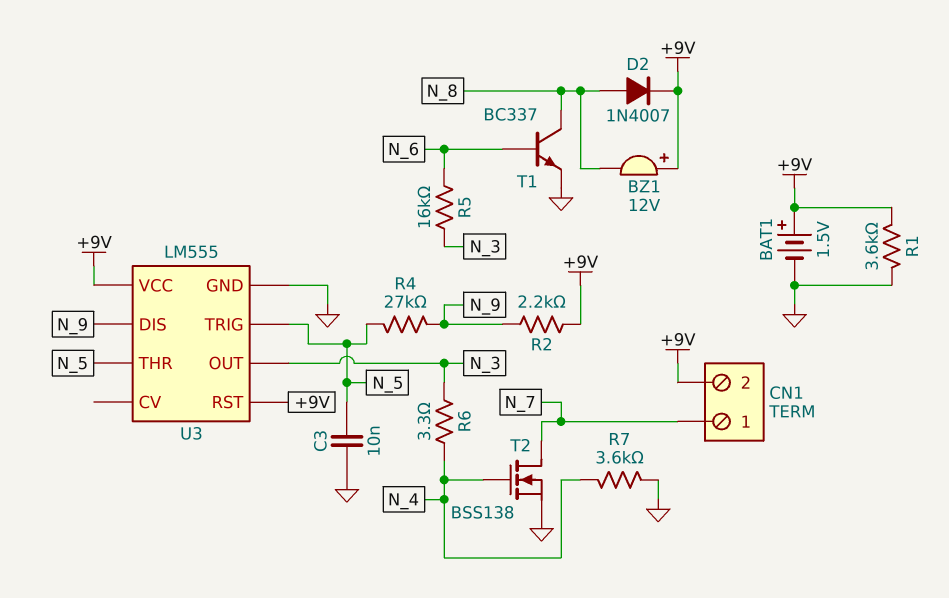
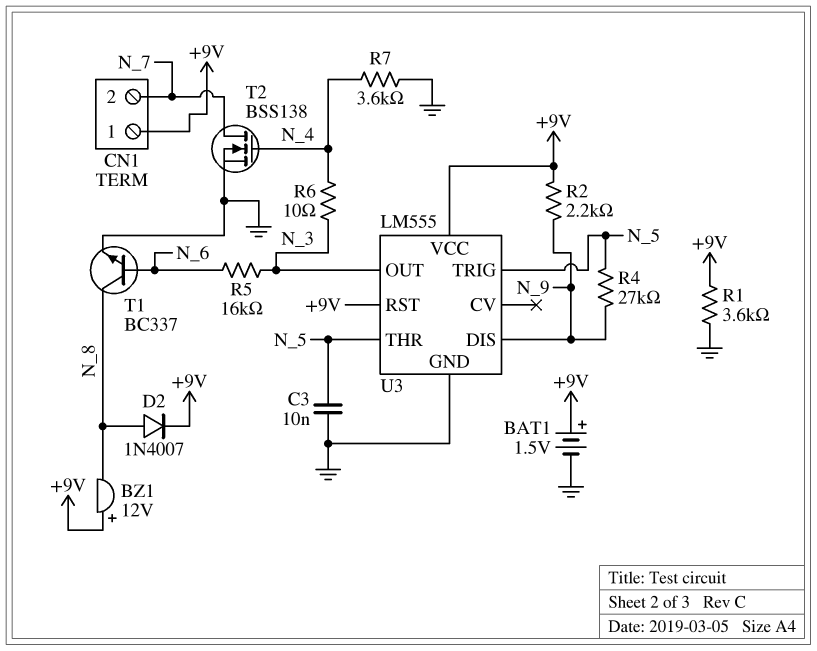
CN1 pin 1: N_7 -> +9V
CN1 pin 2: +9V -> N_7
R6: 3.3 (N_3, N_4) -> 10 (N_3, N_4)

